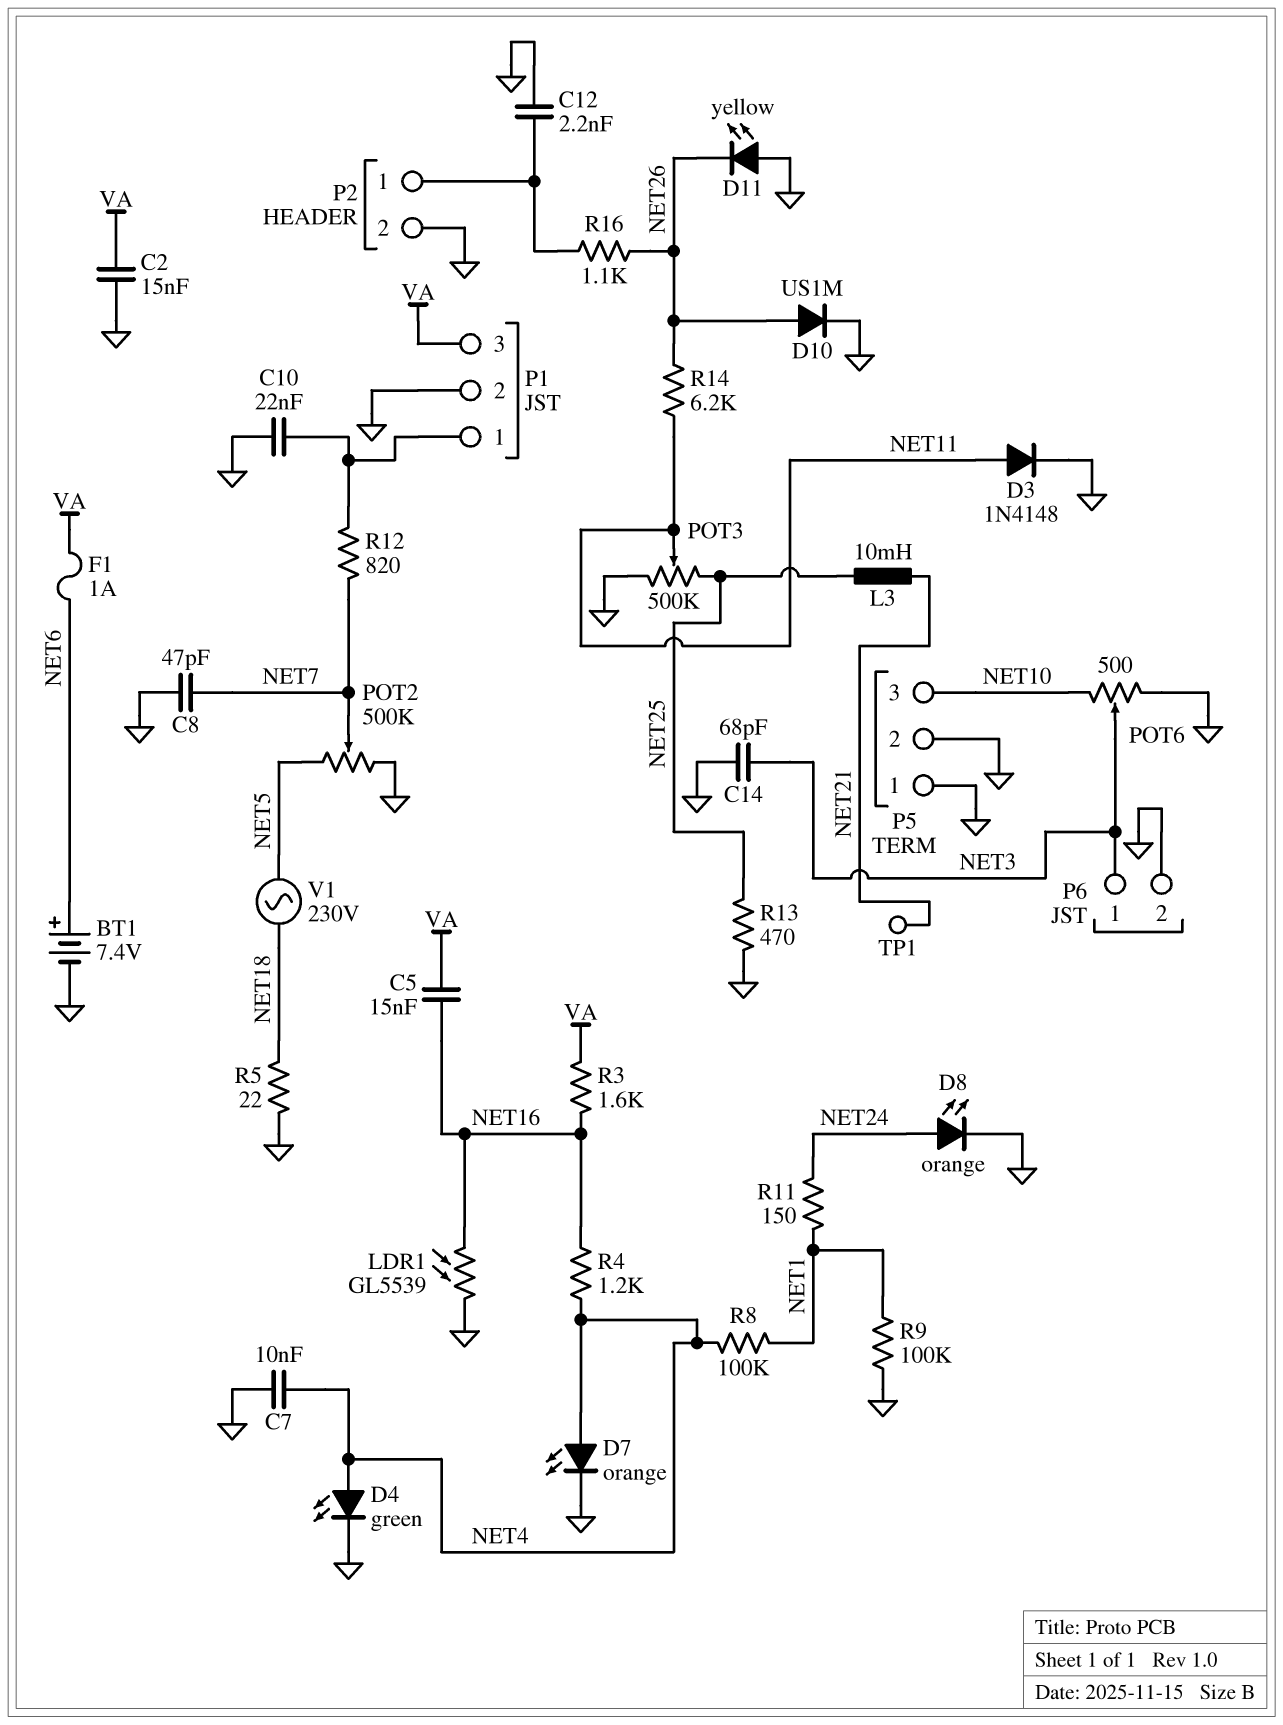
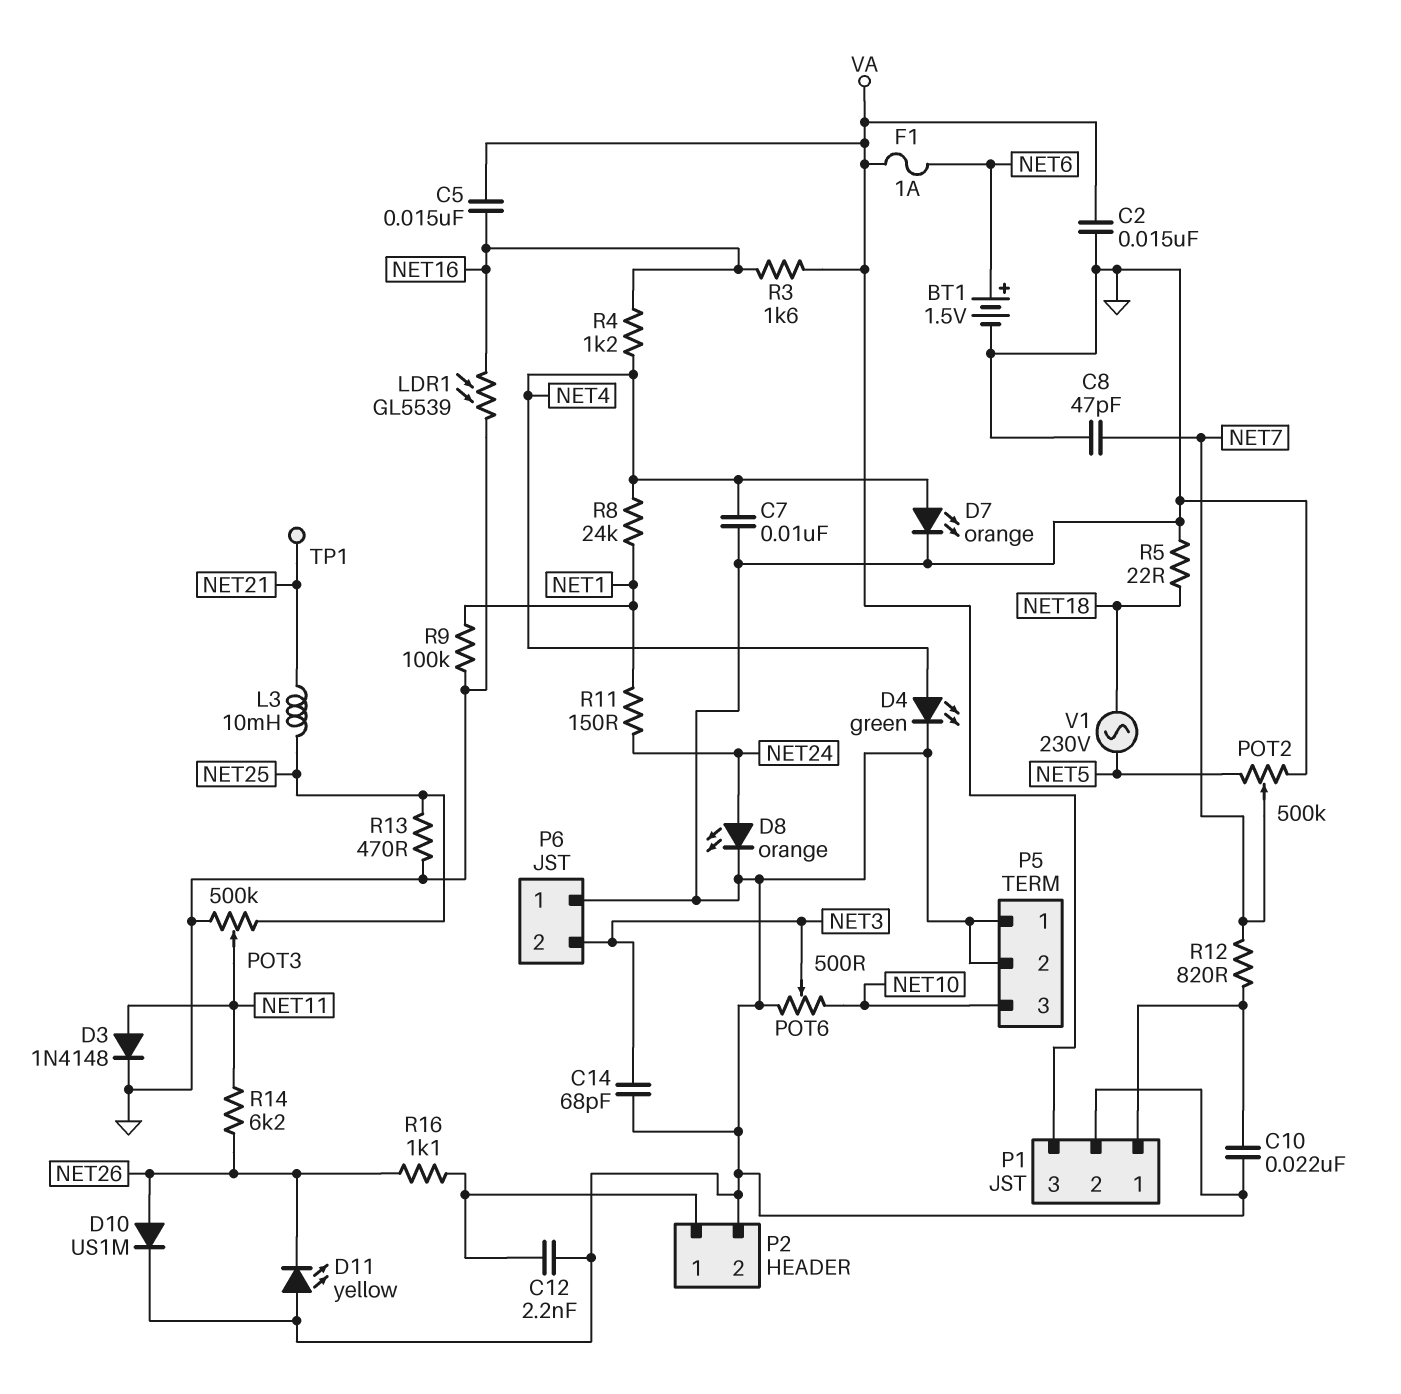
BT1: 7.4V (plus NET6, minus GND) -> 1.5V (plus NET6, minus GND)
P6 pin 1: NET3 -> GND
P6 pin 2: GND -> NET3
R8: 100k (NET1, NET4) -> 24k (NET1, NET4)

